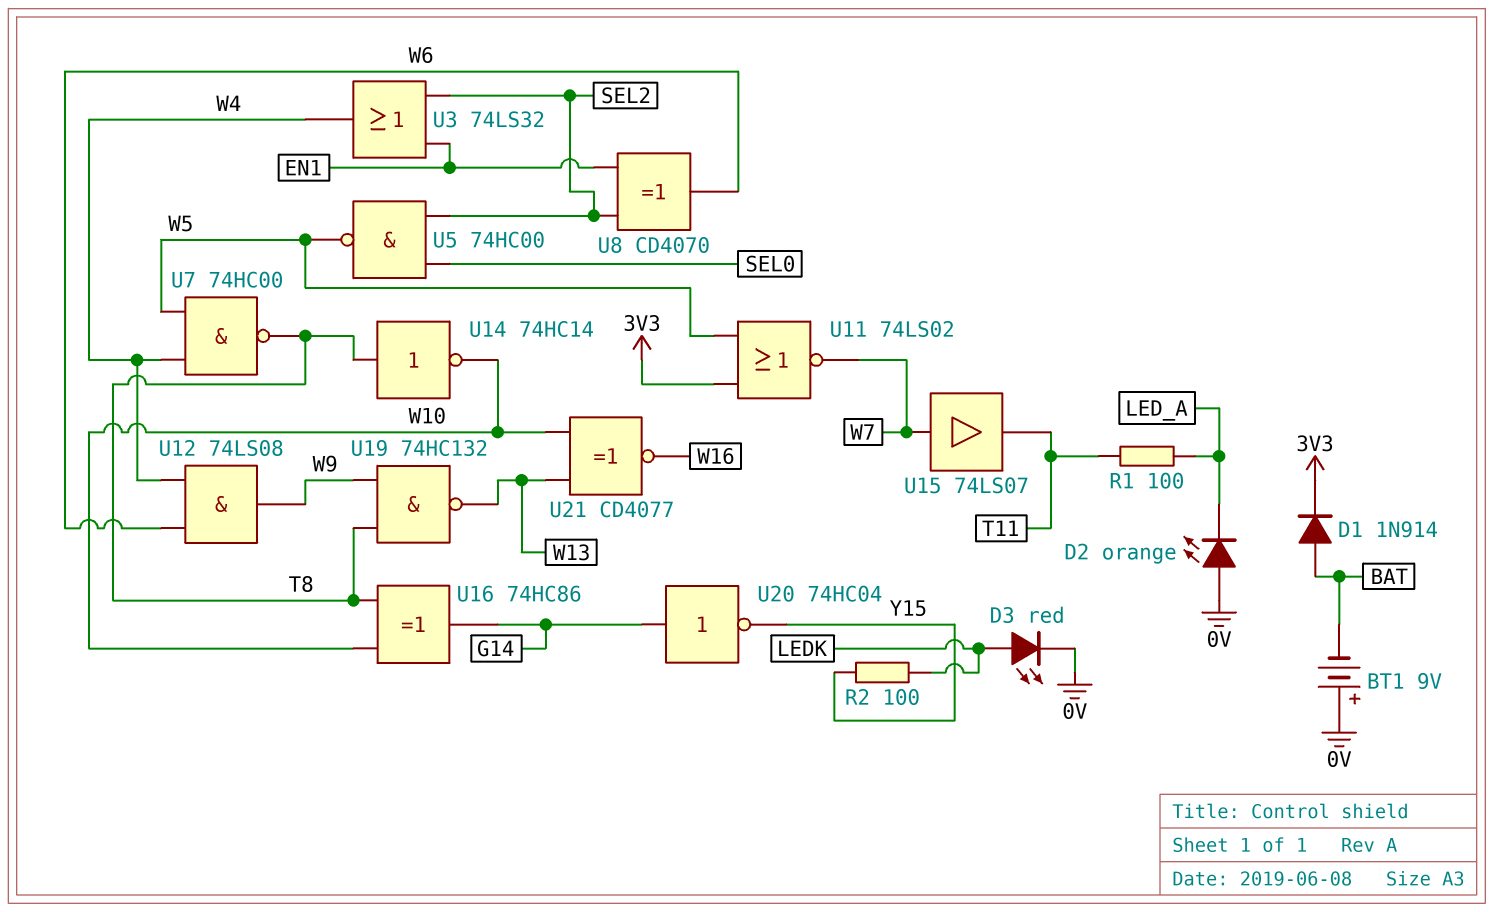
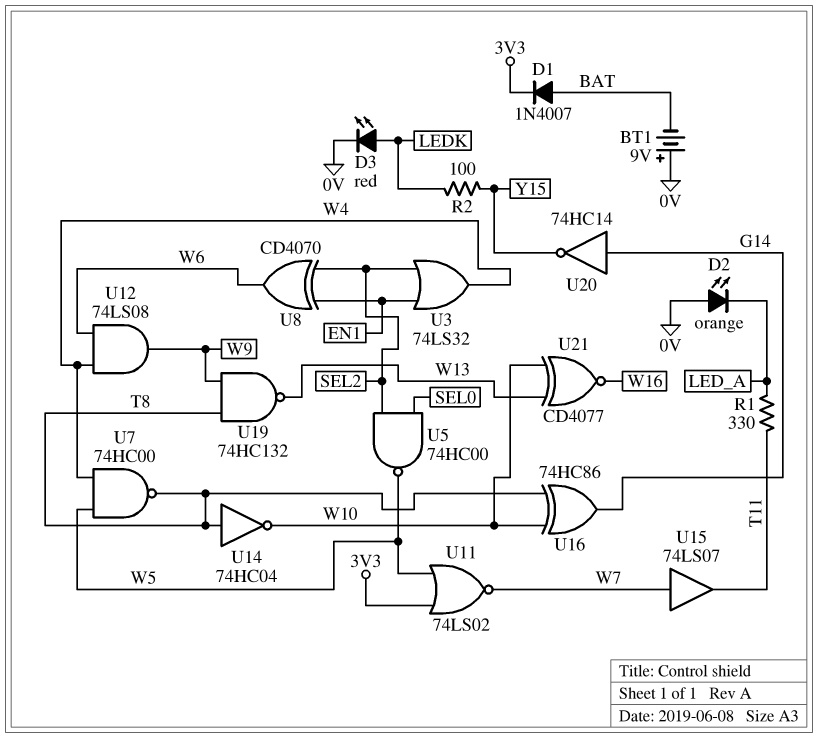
D1: diode 1N914 (A BAT, K 3V3) -> diode 1N4007 (A BAT, K 3V3)
R1: 100 (LED_A, T11) -> 330 (LED_A, T11)
U14: NOT 74HC14 (in T8, out W10) -> NOT 74HC04 (in T8, out W10)
U20: NOT 74HC04 (in G14, out Y15) -> NOT 74HC14 (in G14, out Y15)

